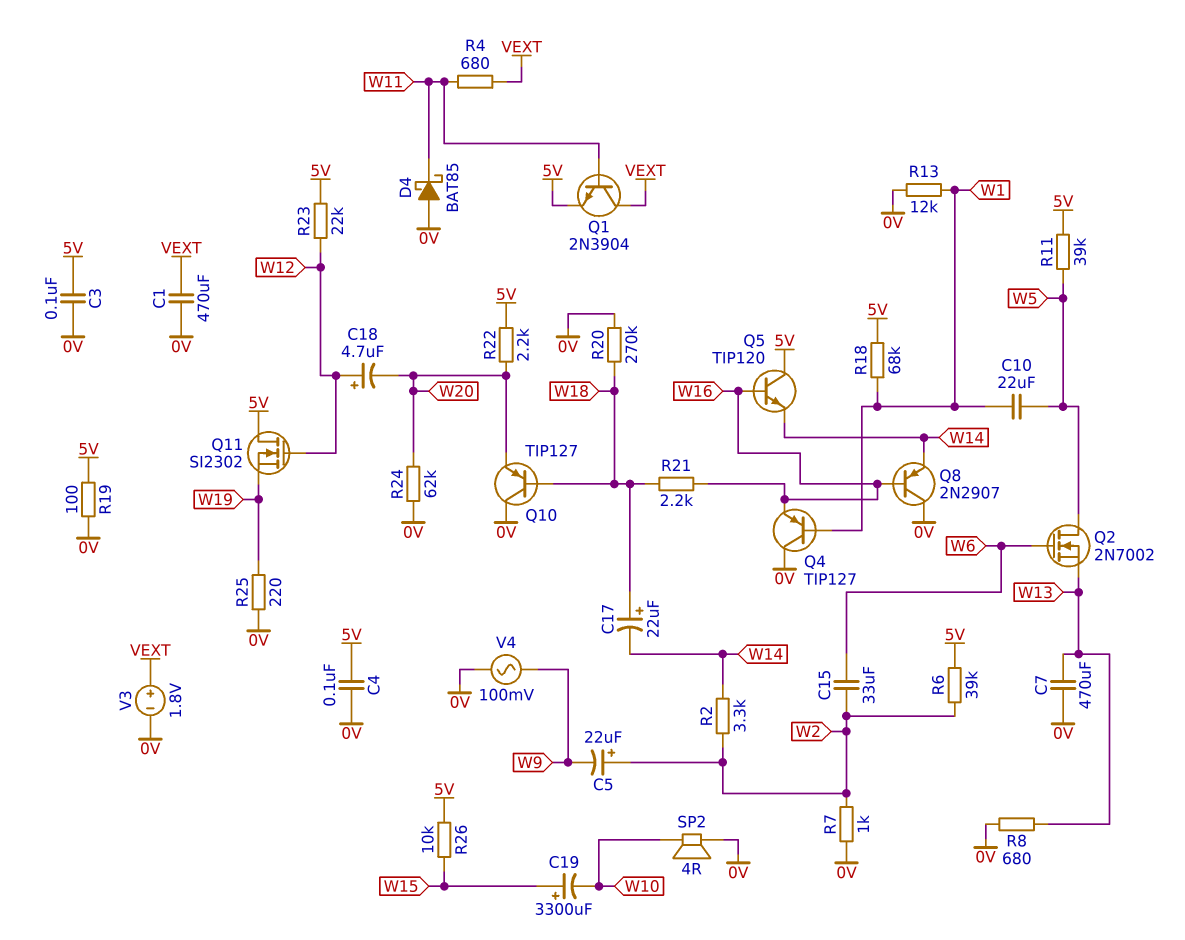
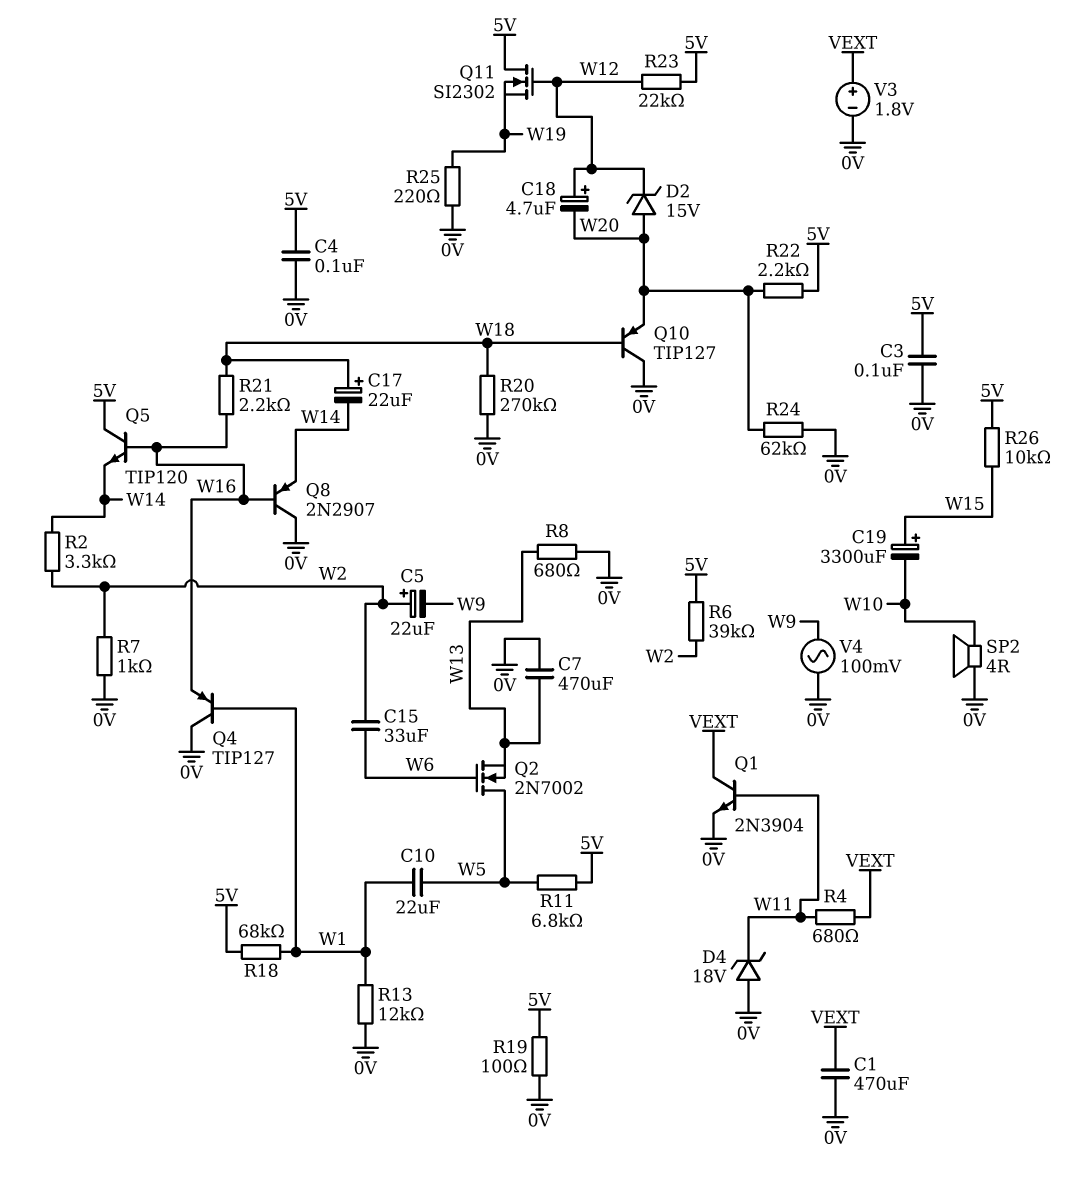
D2: none -> zener 15V (A W20, K W12)
D4: schottky BAT85 (A 0V, K W11) -> zener 18V (A 0V, K W11)
Q1: NPN 2N3904 (B W11, C VEXT, E 5V) -> NPN 2N3904 (B W11, C VEXT, E 0V)
R11: 39k (5V, W5) -> 6.8k (5V, W5)

